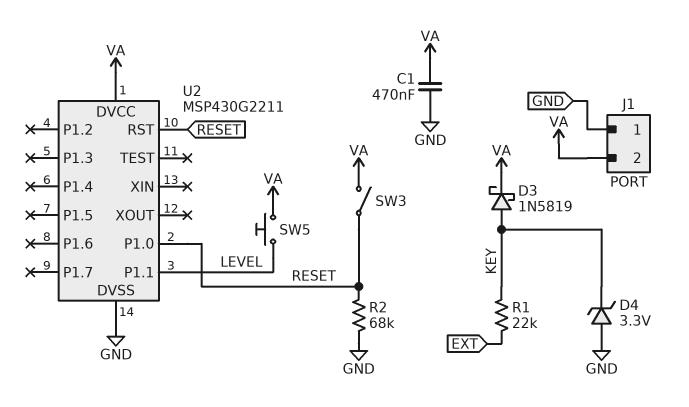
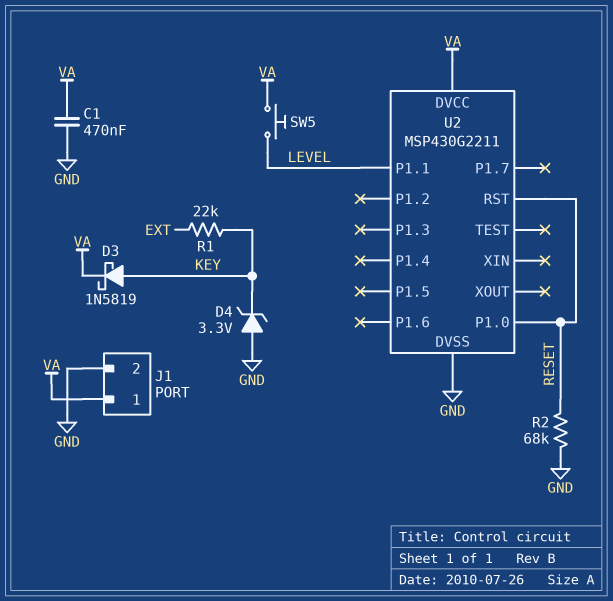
J1 pin 1: GND -> VA
J1 pin 2: VA -> GND
SW3: switch (RESET, VA) -> none

